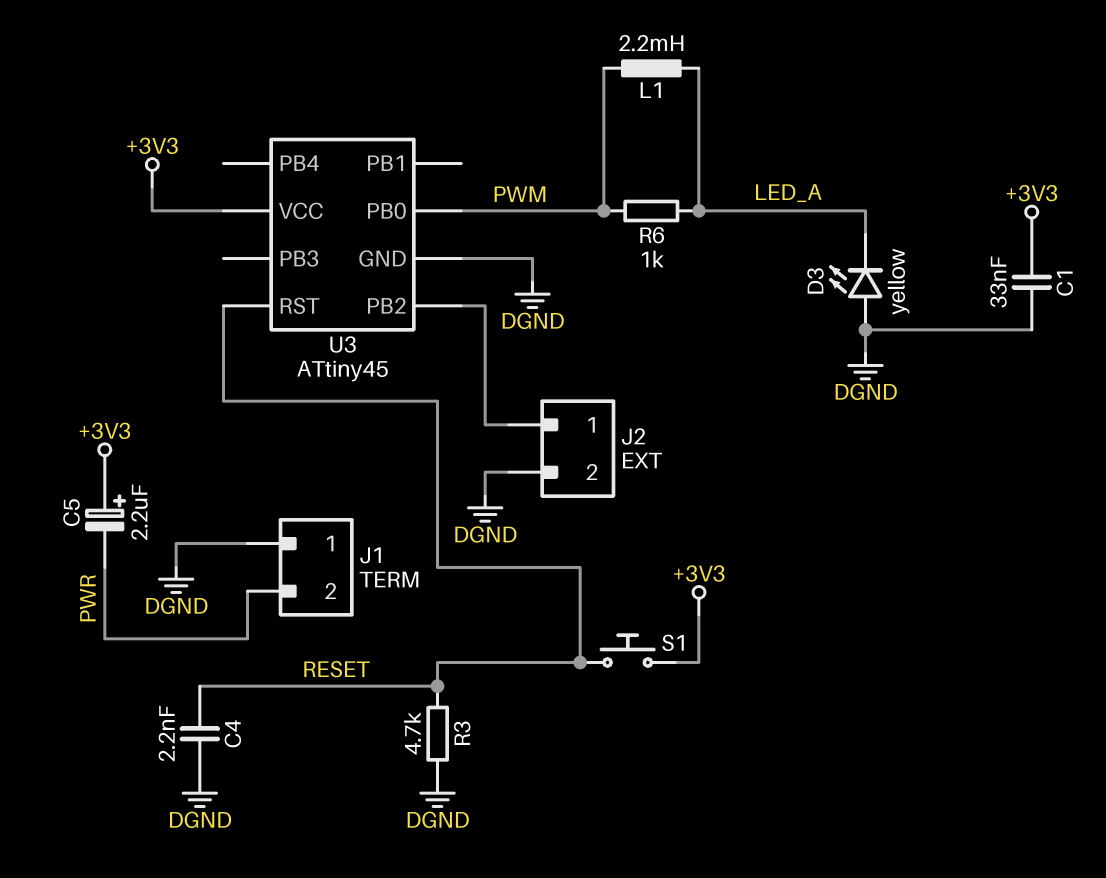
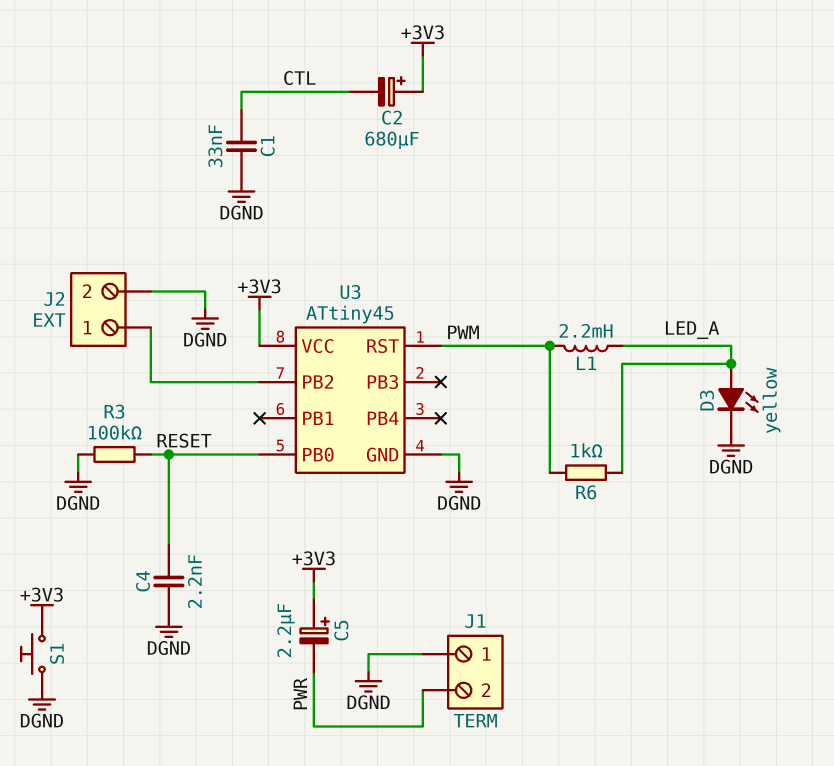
C1: 33nF (+3V3, DGND) -> 33nF (CTL, DGND)
C2: none -> 680uF (plus +3V3, minus CTL)
D3: LED yellow (A DGND, K LED_A) -> LED yellow (A LED_A, K DGND)
R3: 4.7k (DGND, RESET) -> 100k (DGND, RESET)
S1: button (+3V3, RESET) -> button (+3V3, DGND)
U3 pin PB0: PWM -> RESET
U3 pin RST: RESET -> PWM

